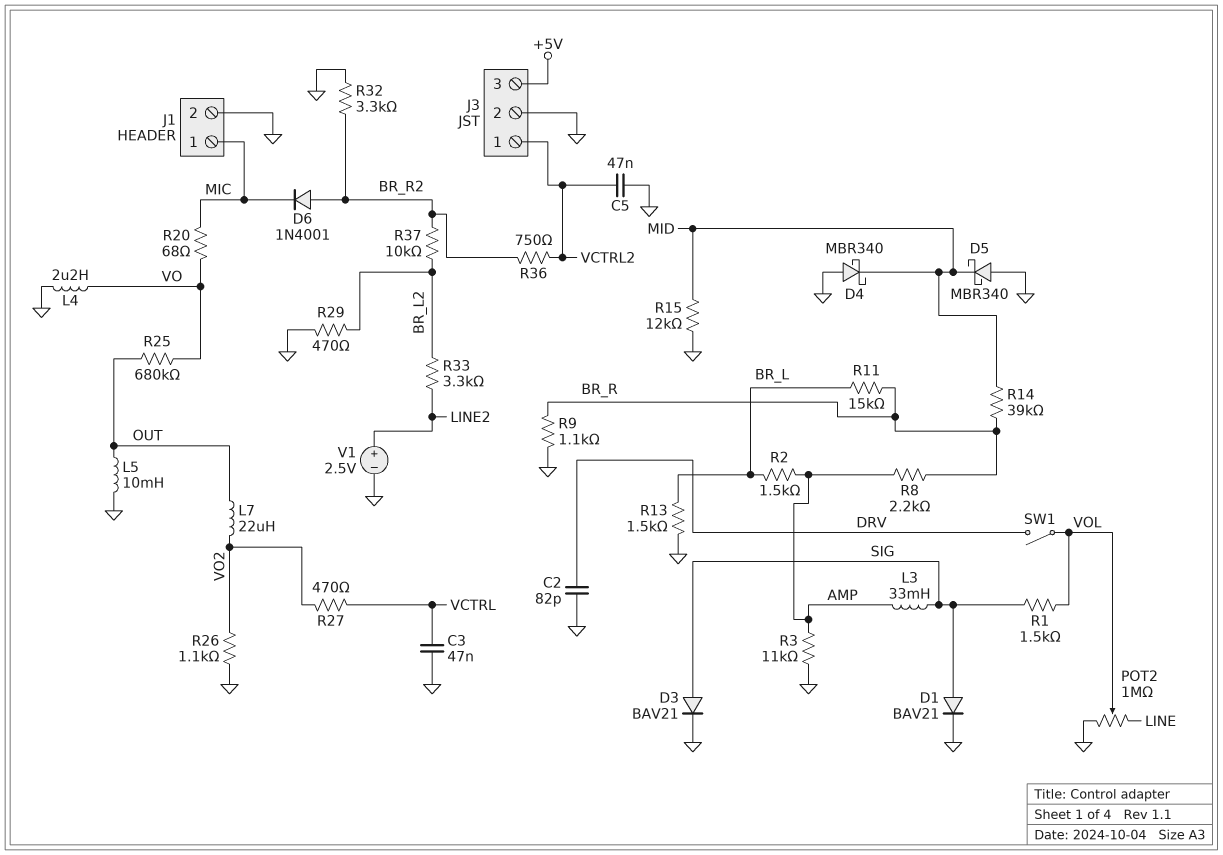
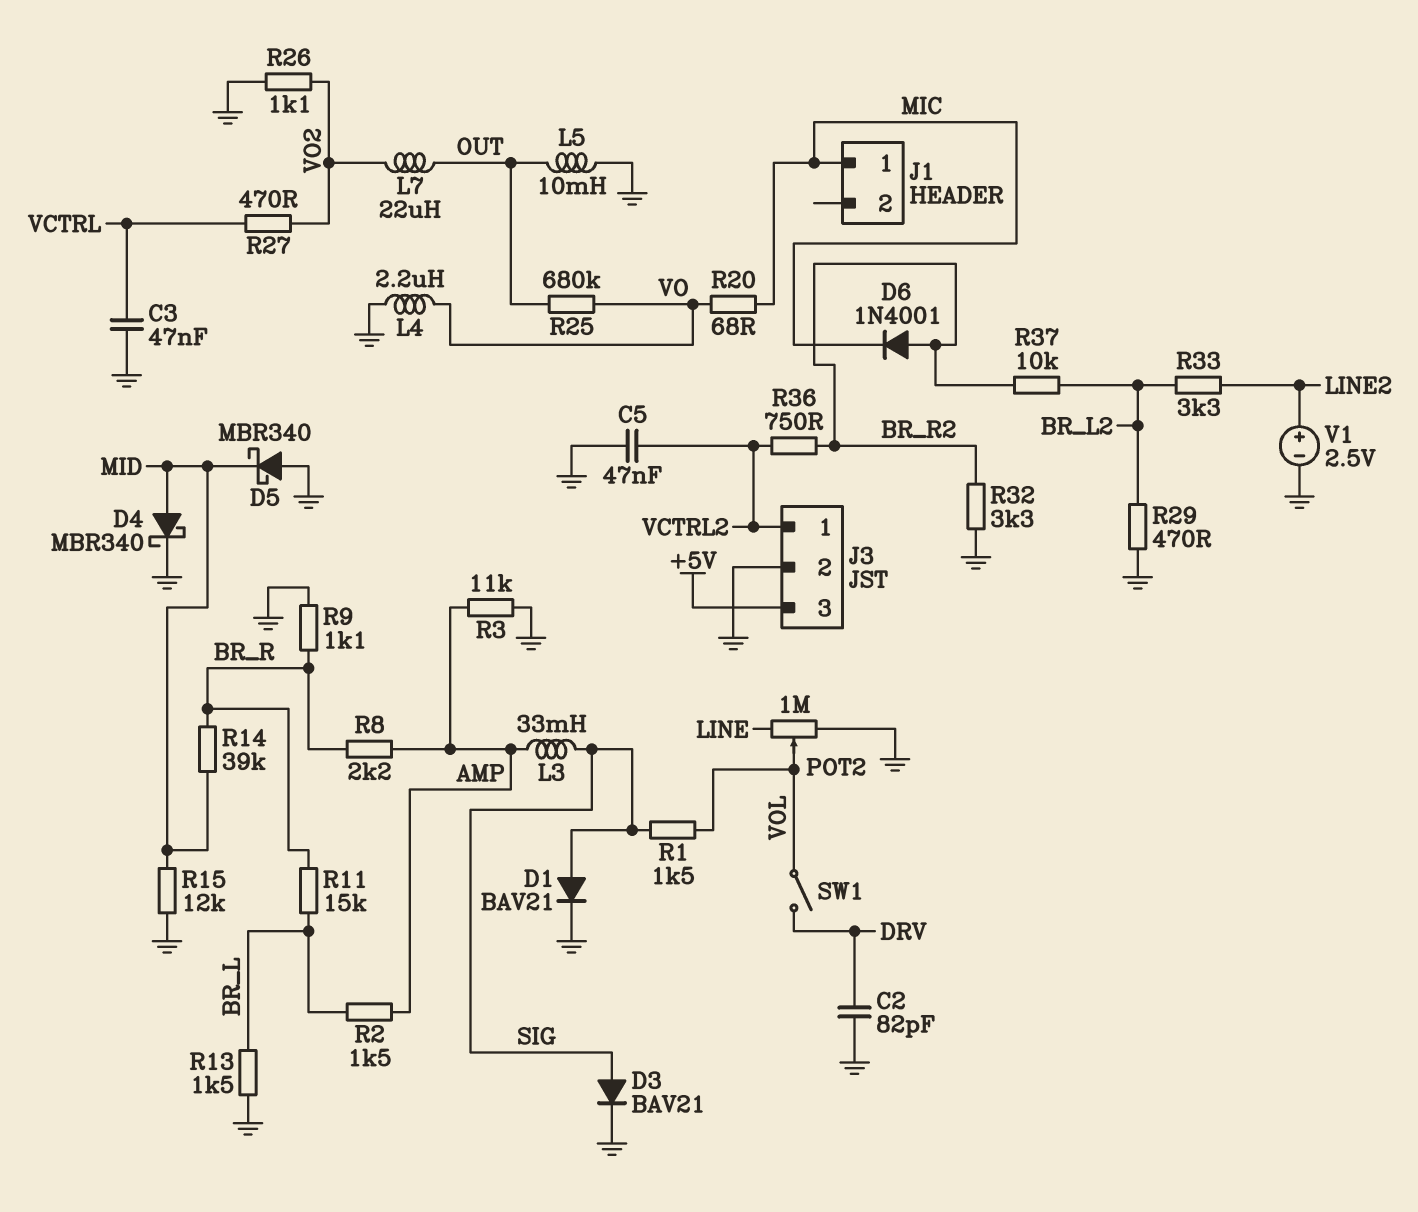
D4: schottky MBR340 (A GND, K MID) -> schottky MBR340 (A MID, K GND)
J1 pin 2: GND -> none

